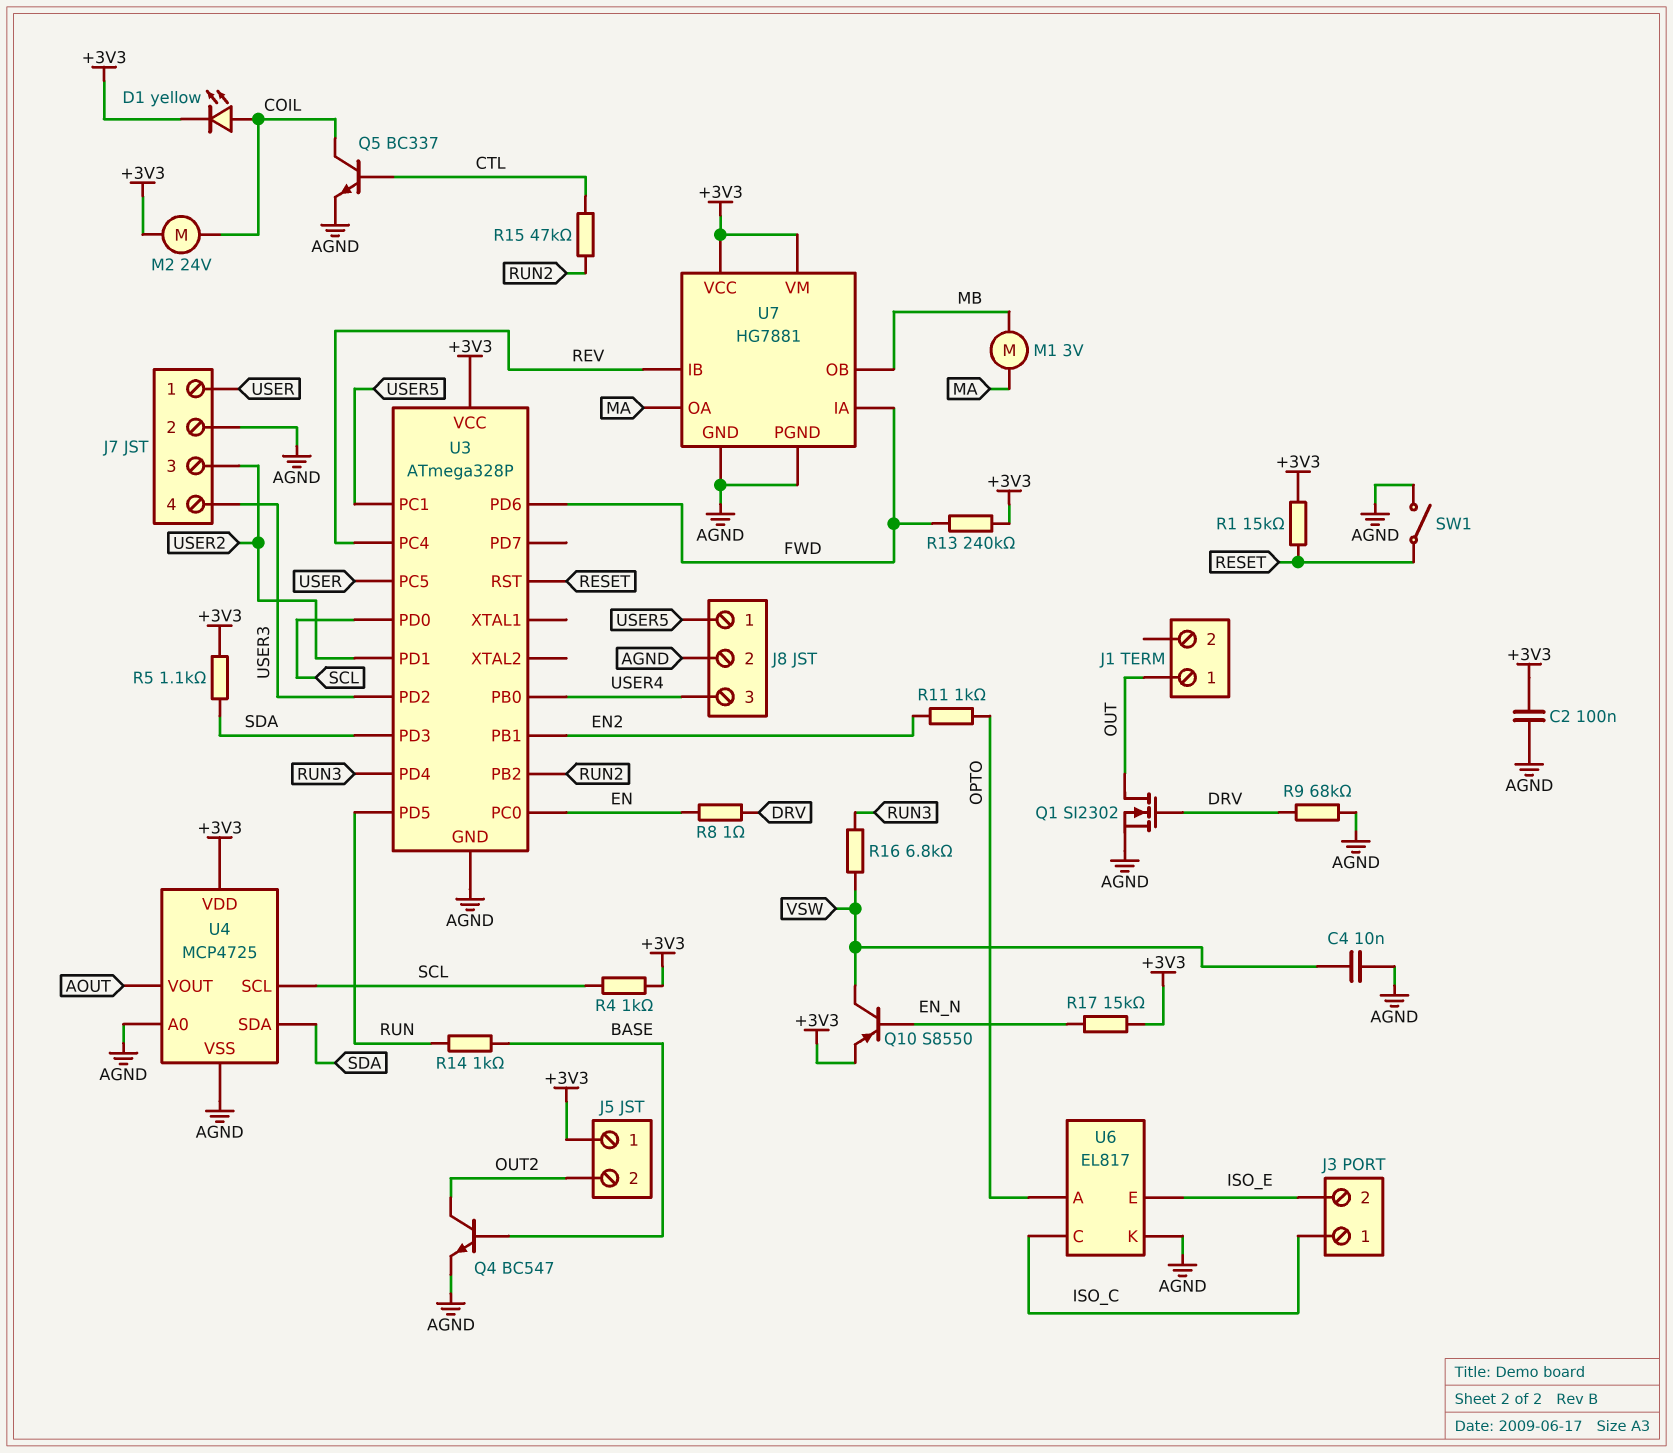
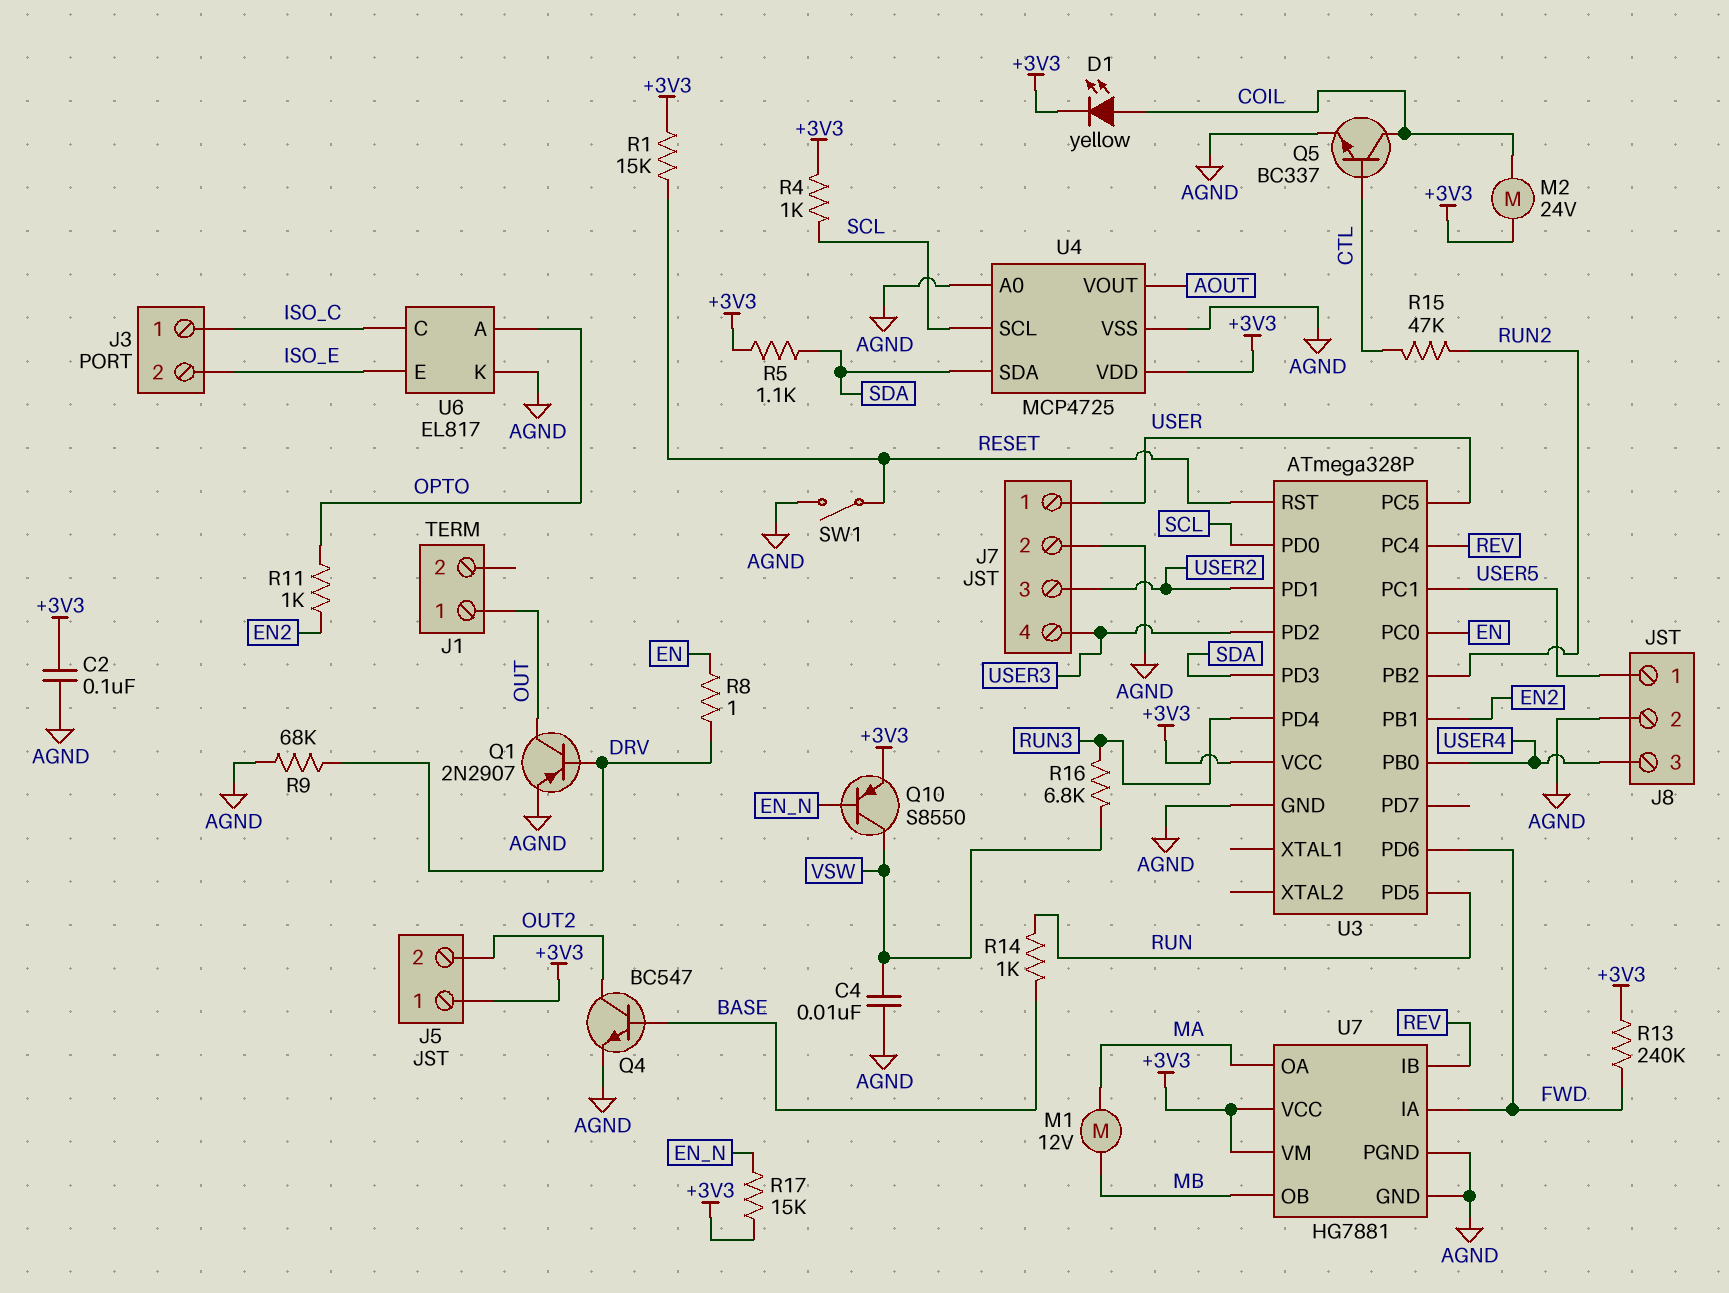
M1: motor 3V (MA, MB) -> motor 12V (MA, MB)
Q1: NMOS SI2302 (G DRV, D OUT, S AGND) -> PNP 2N2907 (B DRV, C OUT, E AGND)

